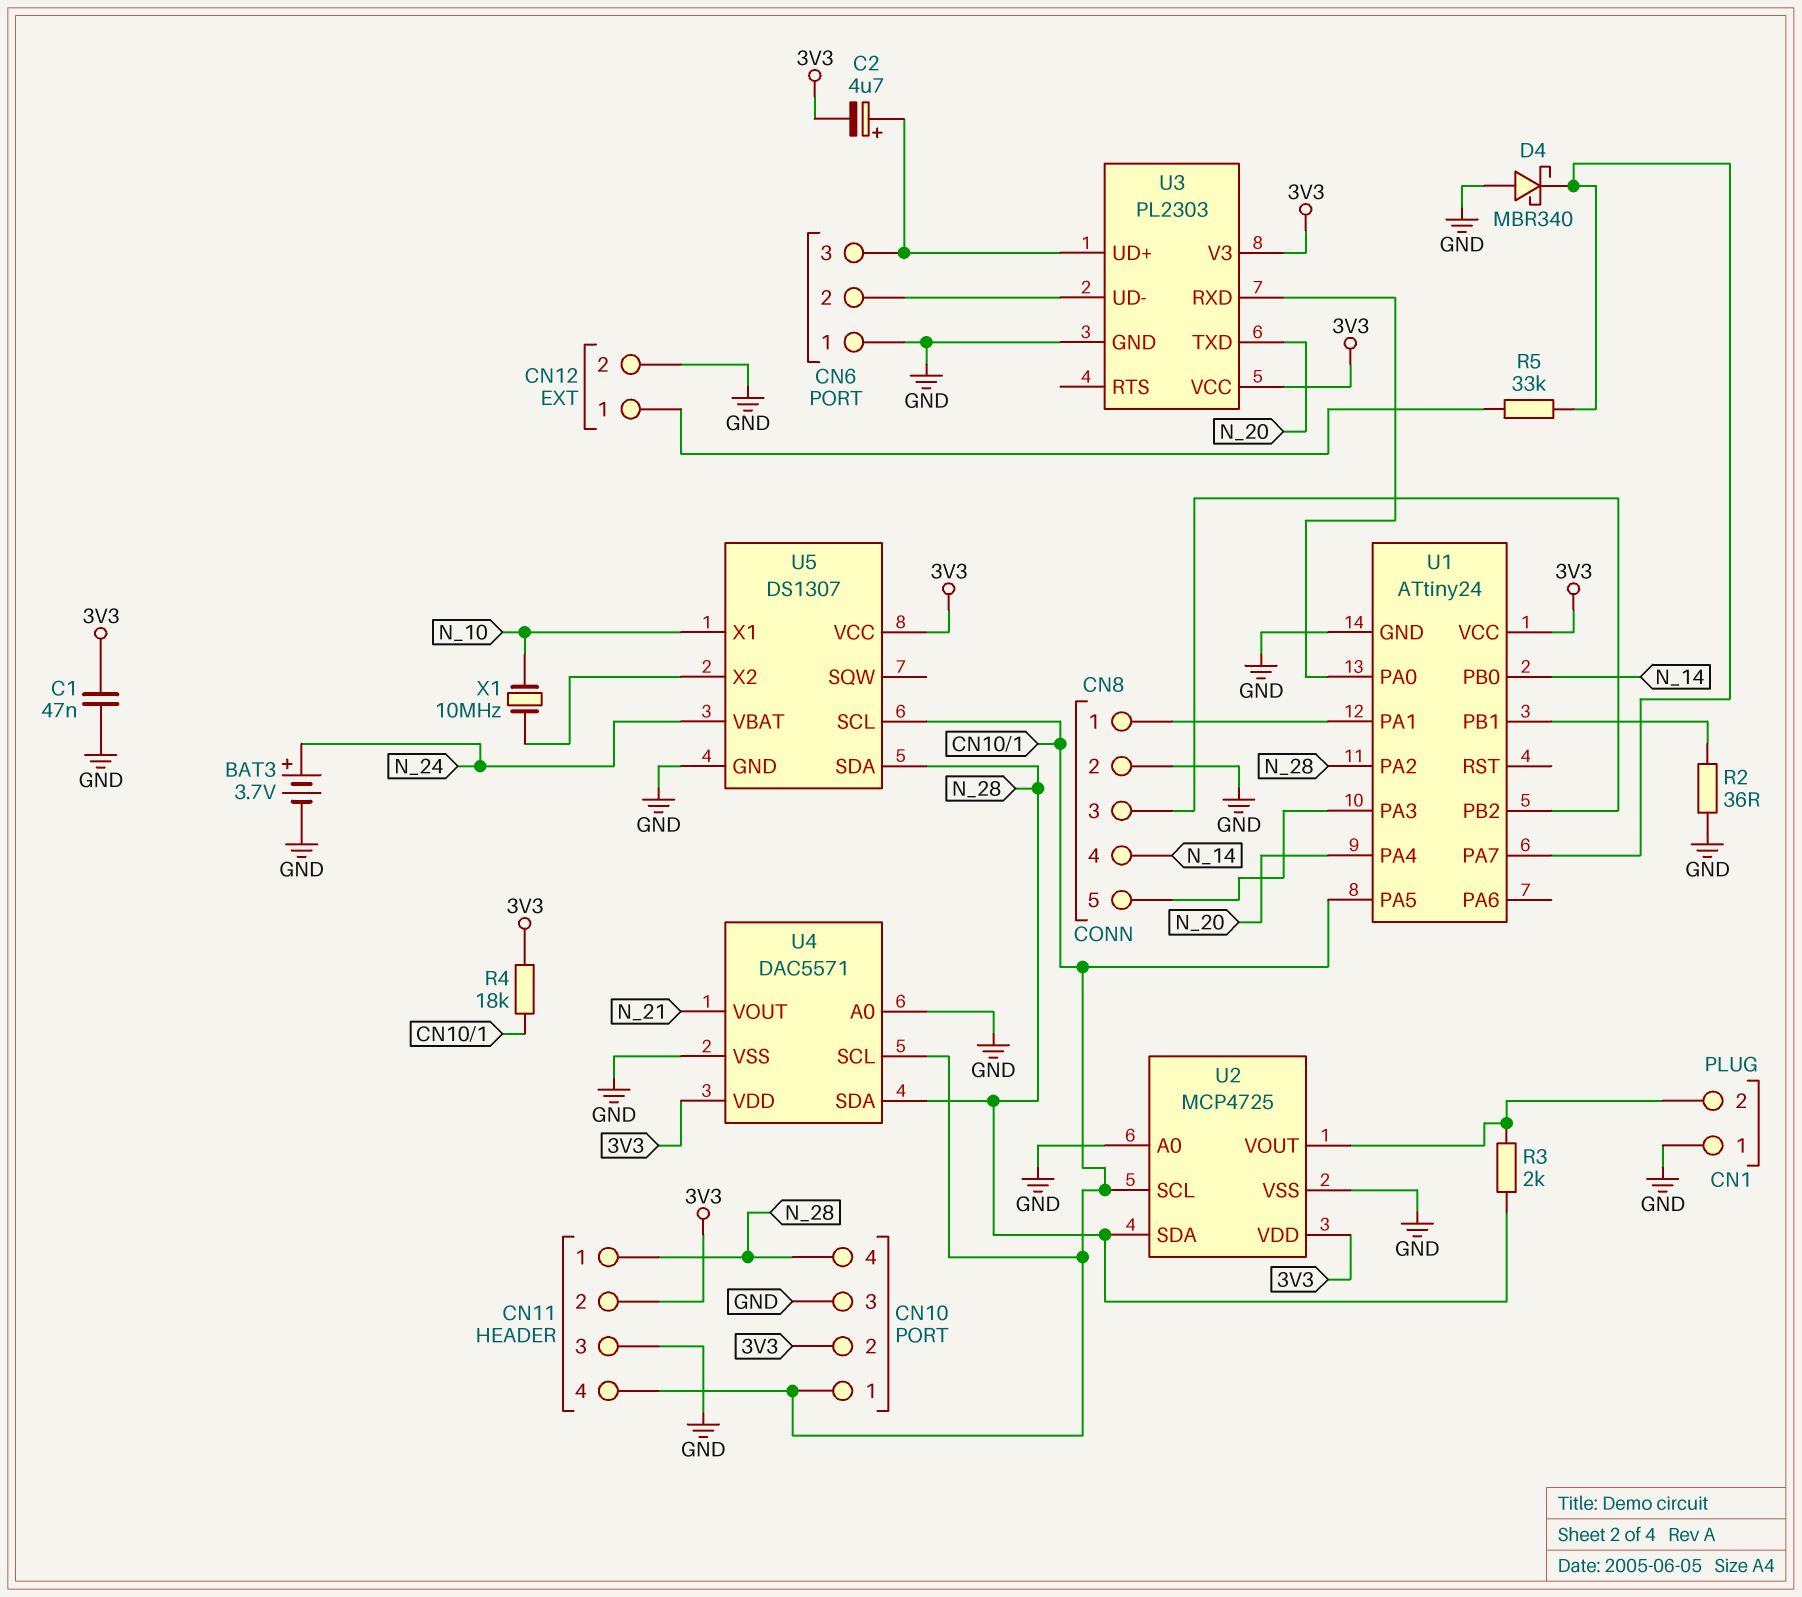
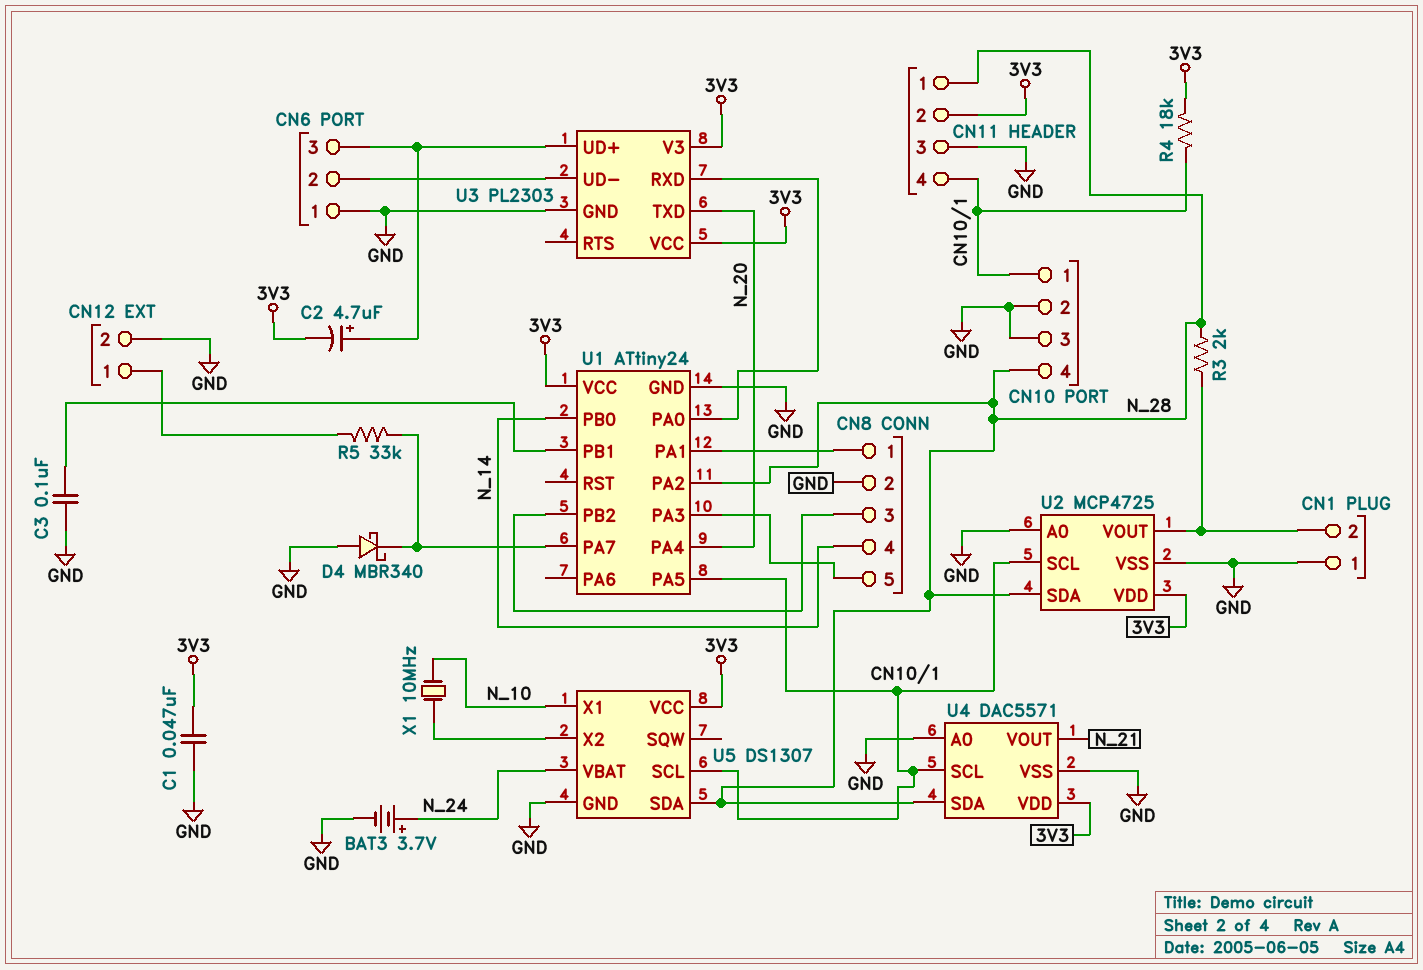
C3: none -> 100nF (GND, U1/PB1)
CN10 pin 2: 3V3 -> GND
R2: 36 (GND, U1/PB1) -> none

